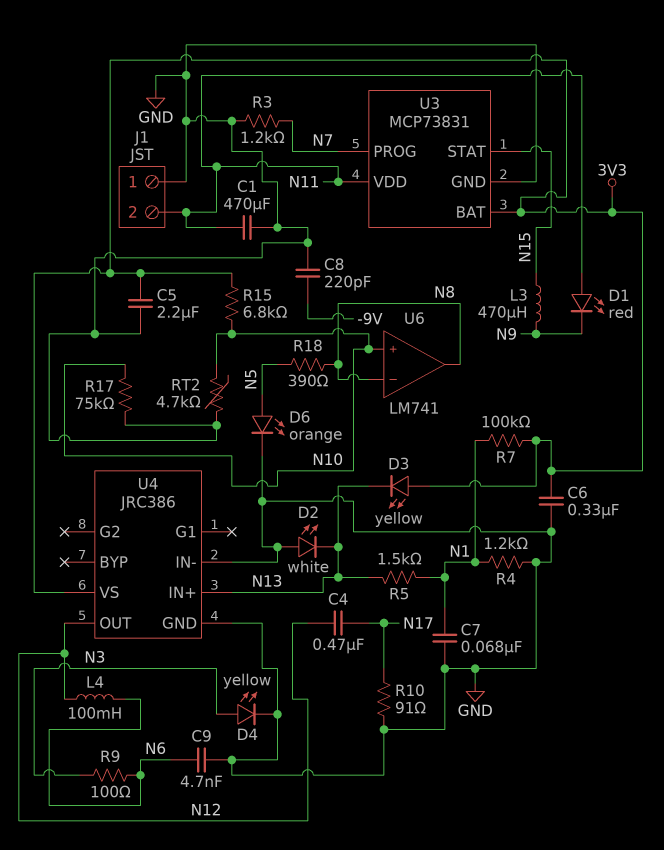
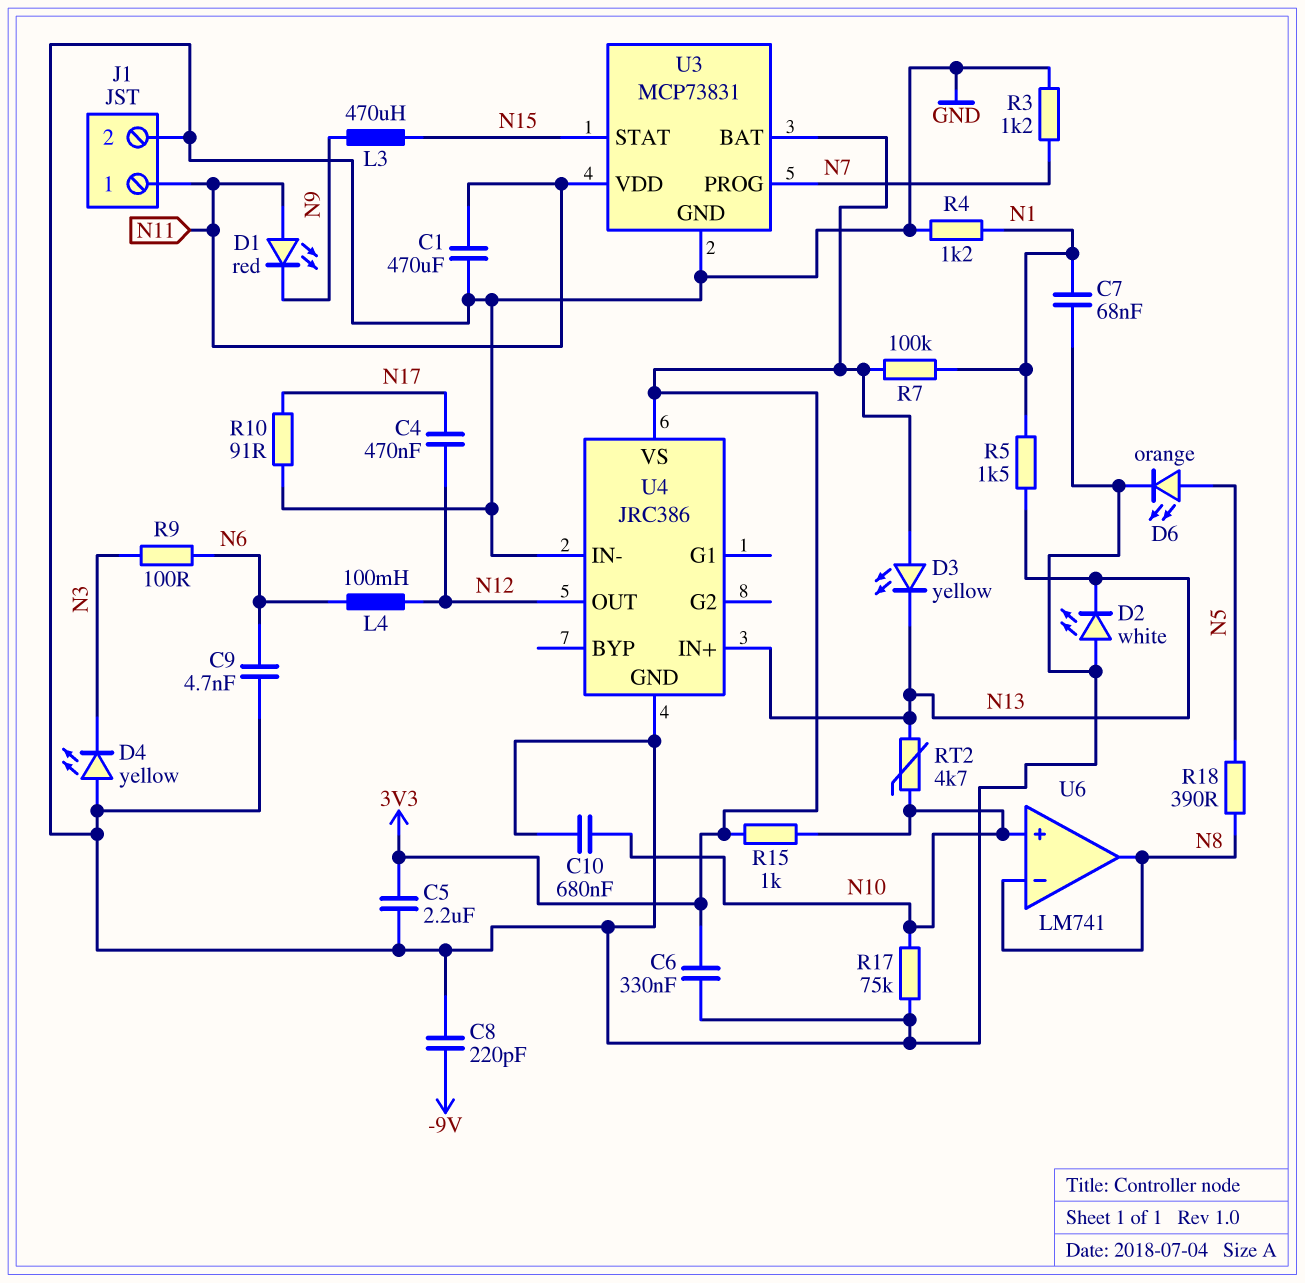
C10: none -> 680nF (GND, N10)
D4: LED yellow (A N3, K GND) -> LED yellow (A GND, K N3)
J1 pin 1: GND -> N11
J1 pin 2: N11 -> GND
R15: 6.8k (3V3, N10) -> 1k (3V3, N10)
RT2: 4.7k (GND, N10) -> 4.7k (N10, N13)

